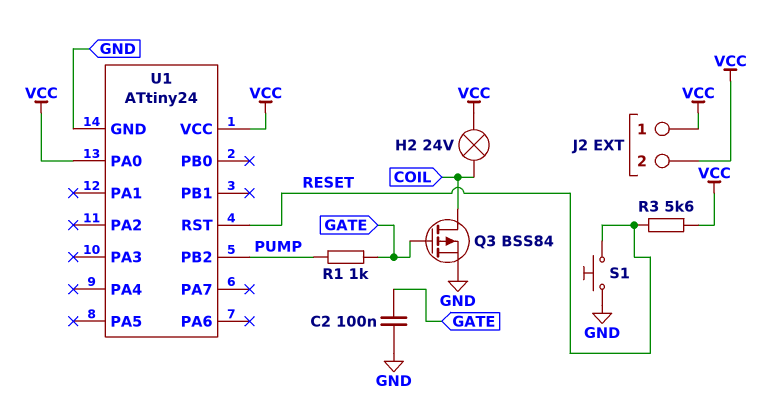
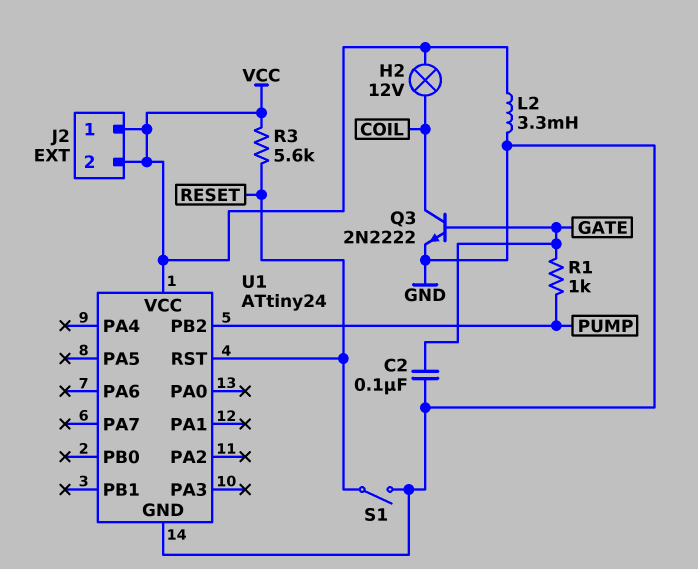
H2: lamp 24V (COIL, VCC) -> lamp 12V (COIL, VCC)
L2: none -> 3.3mH (GND, VCC)
Q3: PMOS BSS84 (G GATE, D COIL, S GND) -> NPN 2N2222 (B GATE, C COIL, E GND)
S1: button (GND, RESET) -> switch (GND, RESET)
U1 pin PA0: VCC -> none

